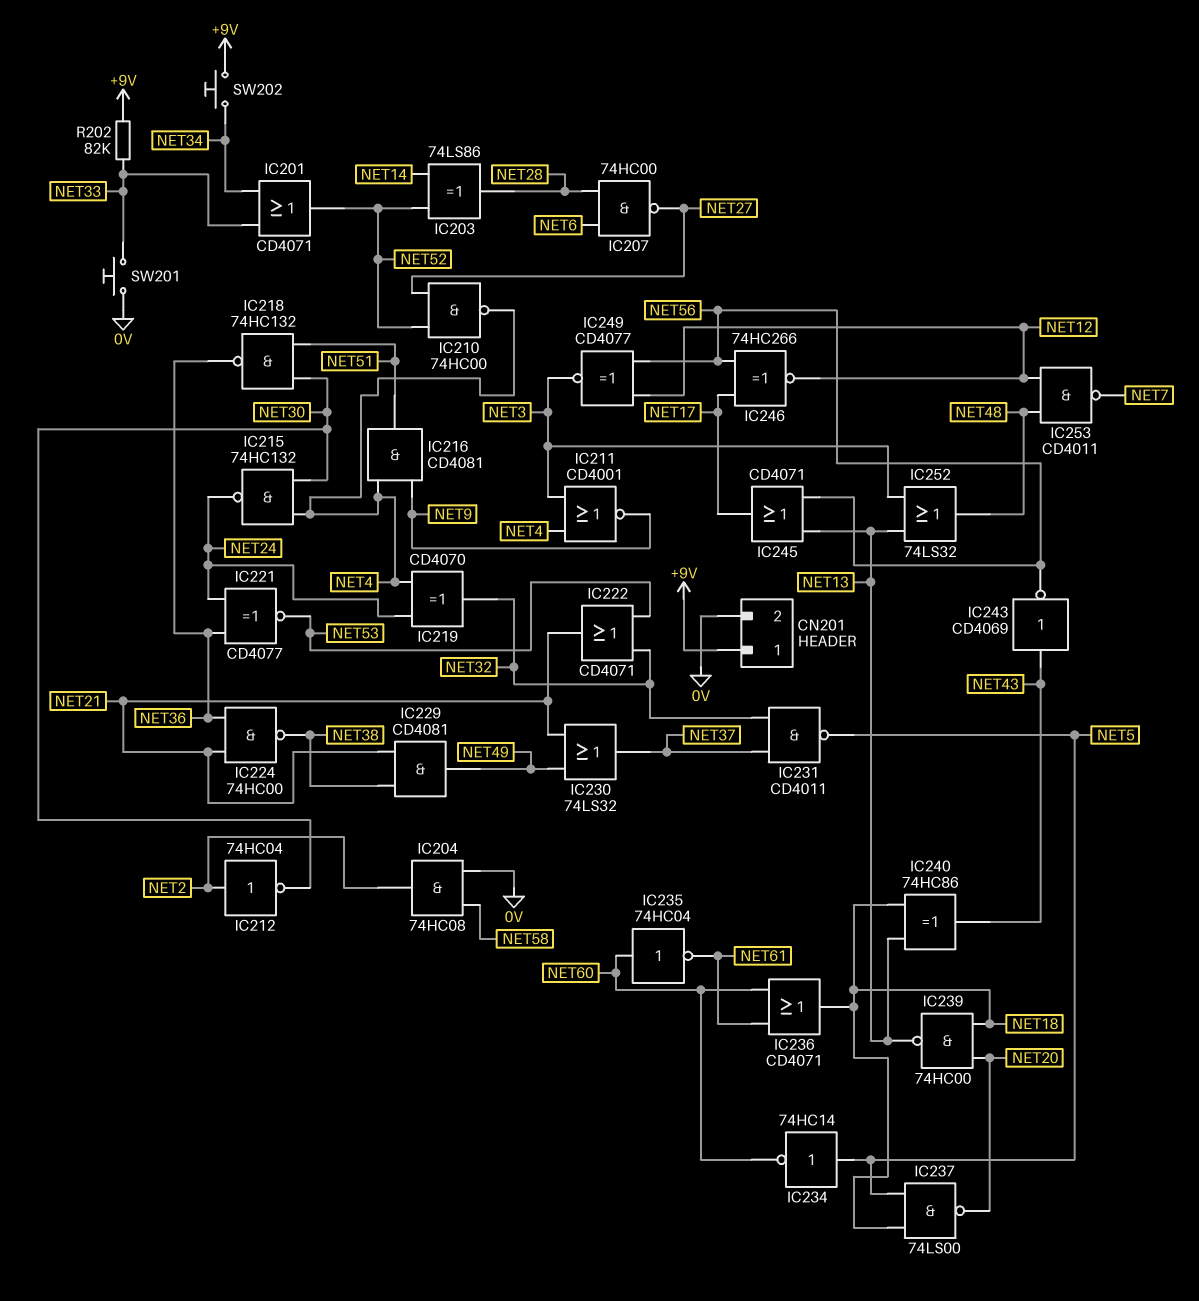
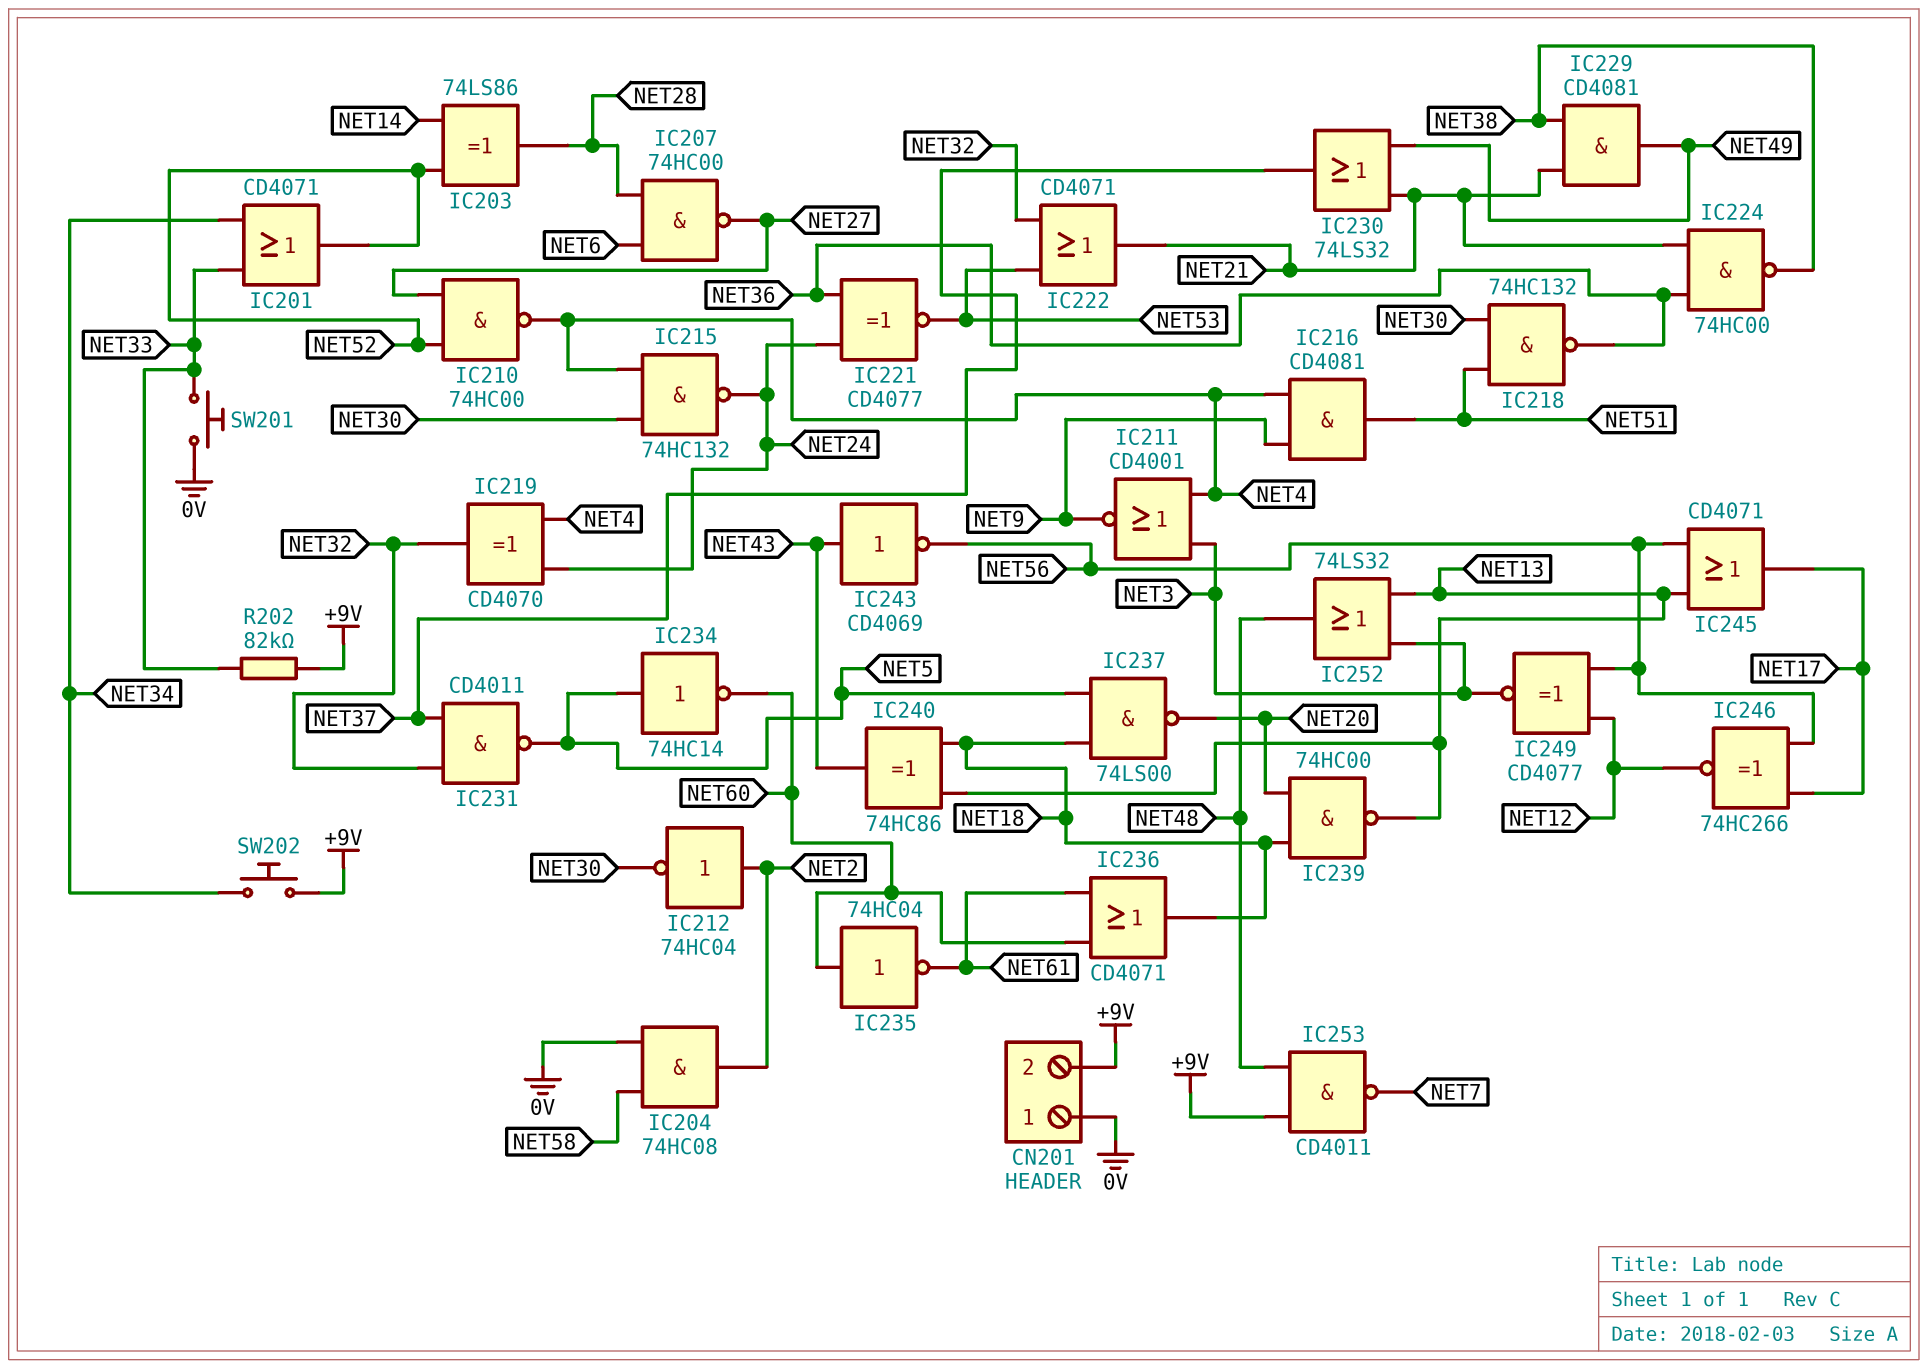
CN201 pin 1: +9V -> 0V
CN201 pin 2: 0V -> +9V
IC253: NAND CD4011 (in NET12, in NET48, out NET7) -> NAND CD4011 (in +9V, in NET48, out NET7)

